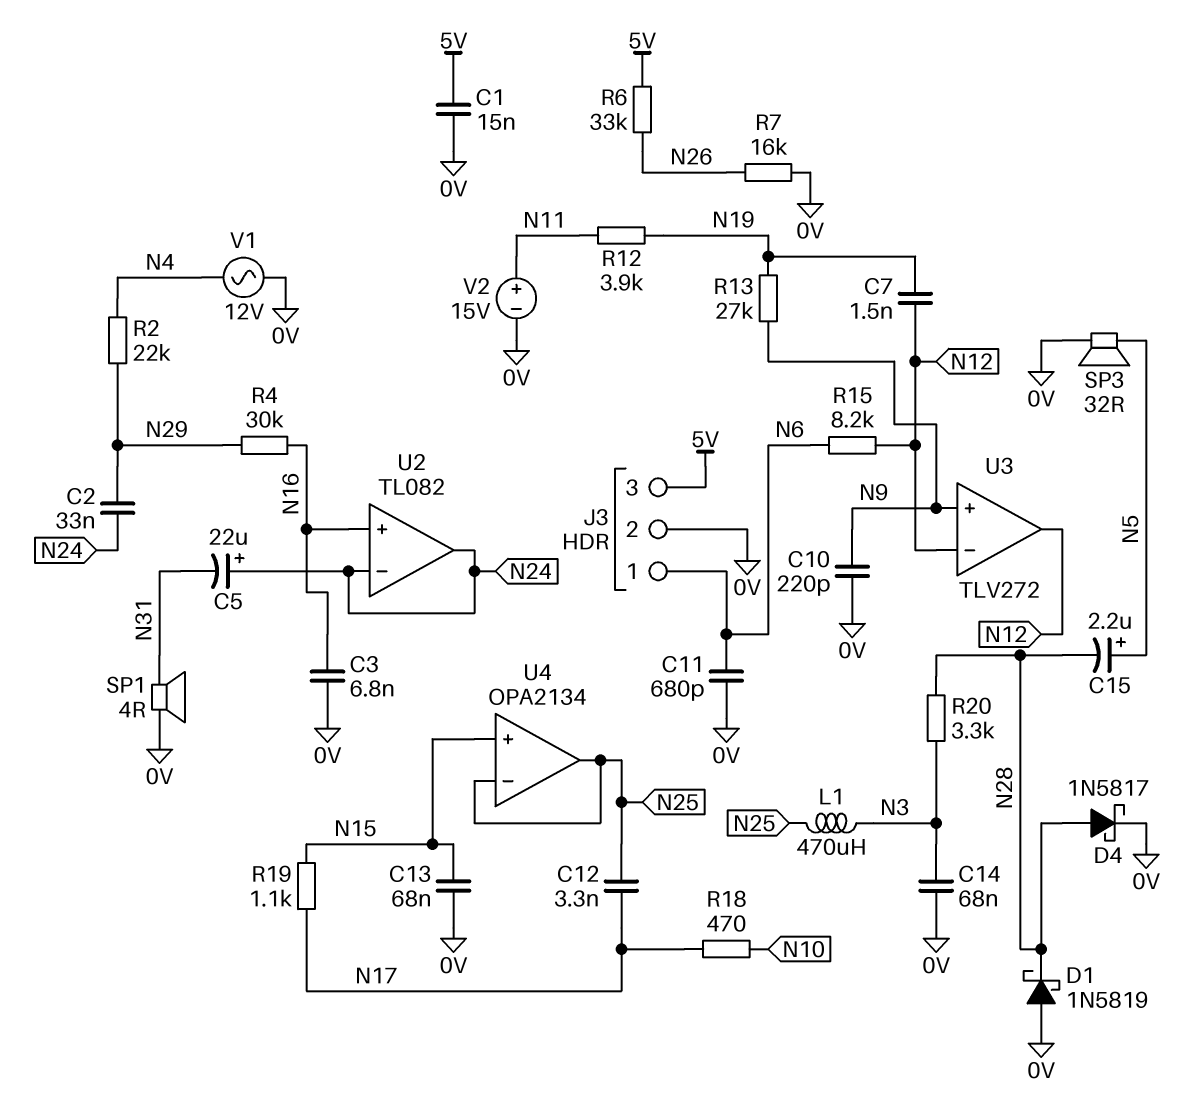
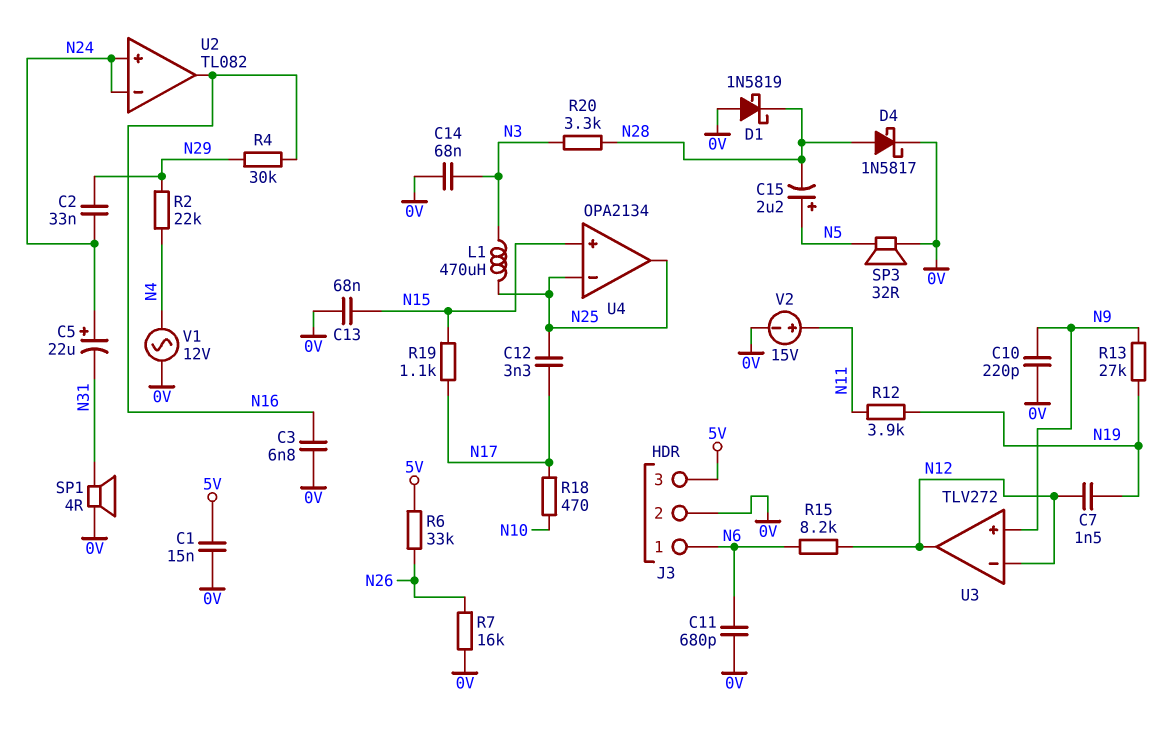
U2 pin in+: N16 -> N24
U2 pin out: N24 -> N16

